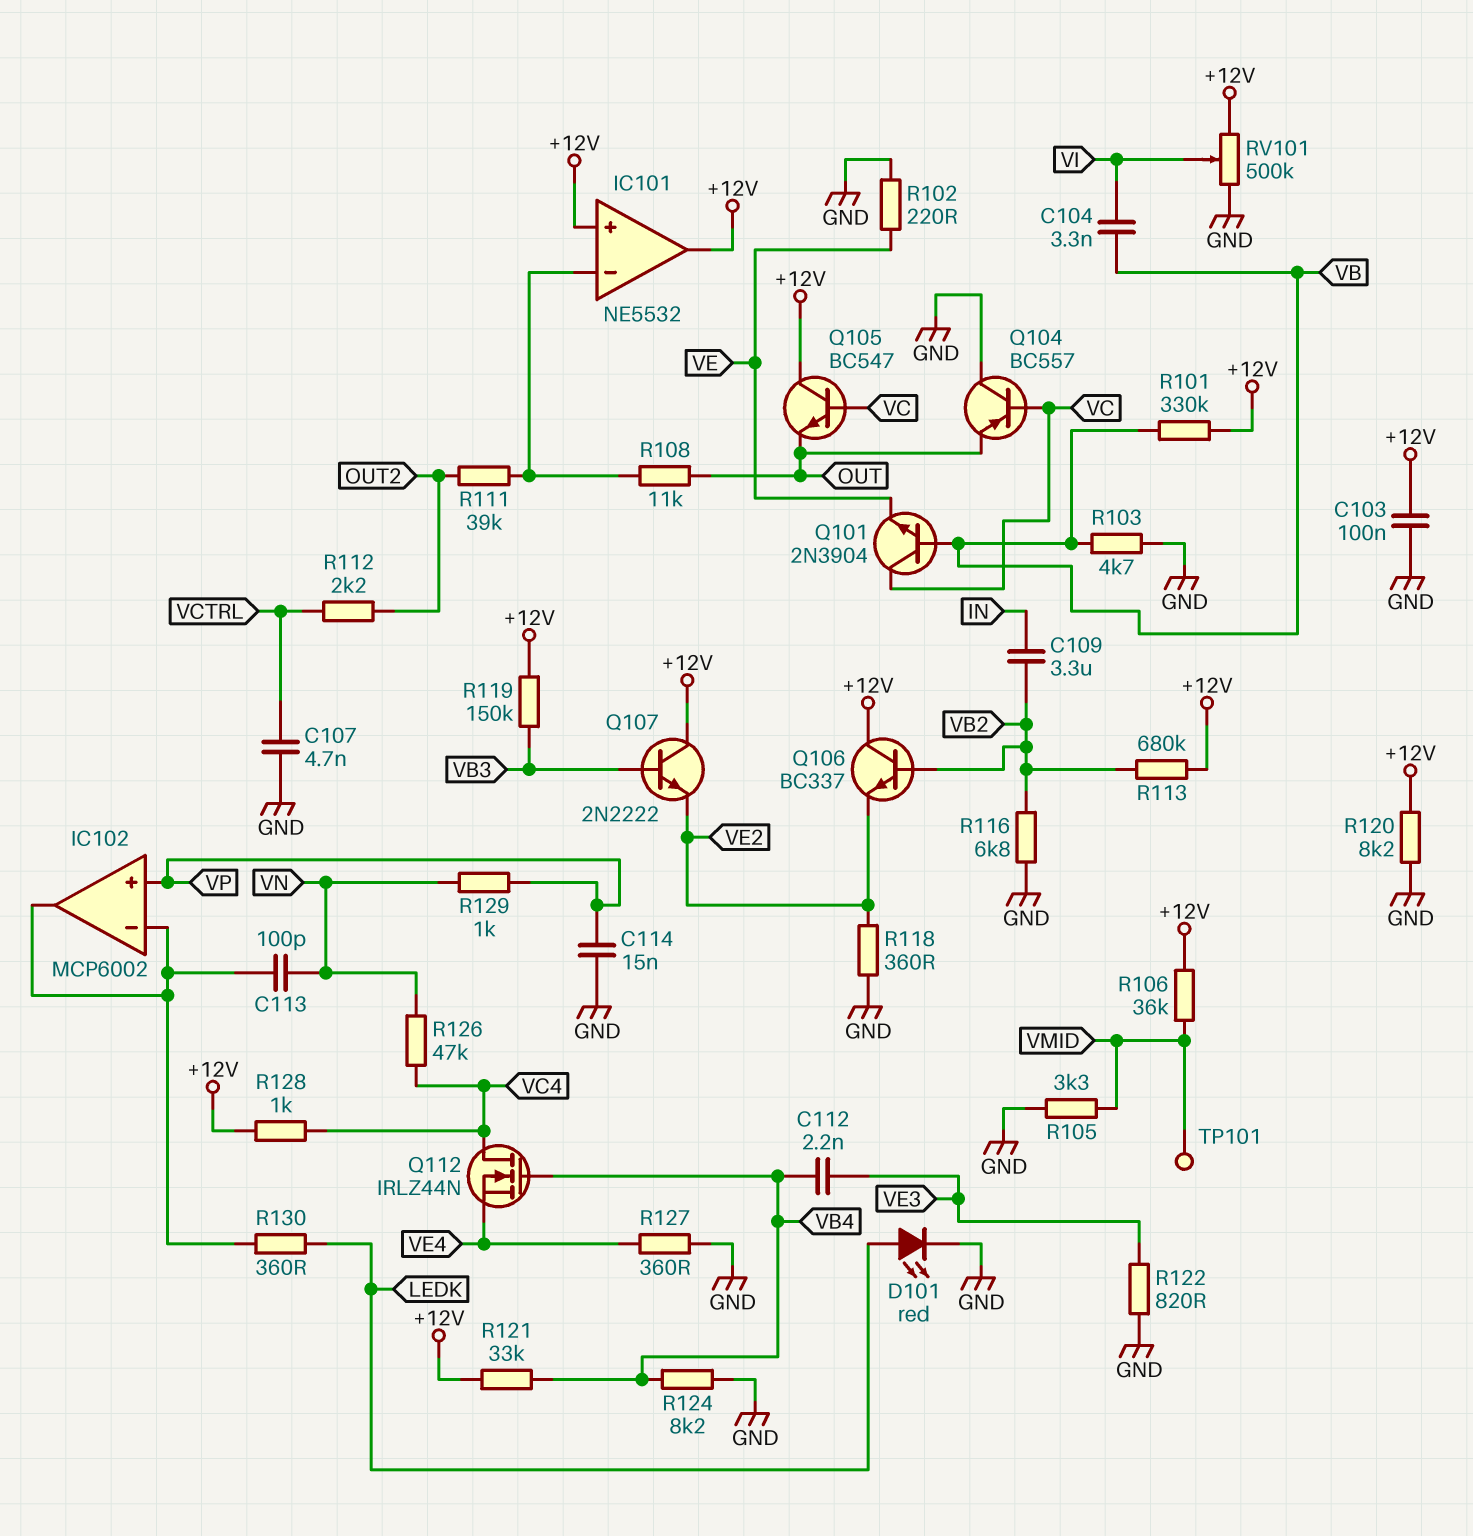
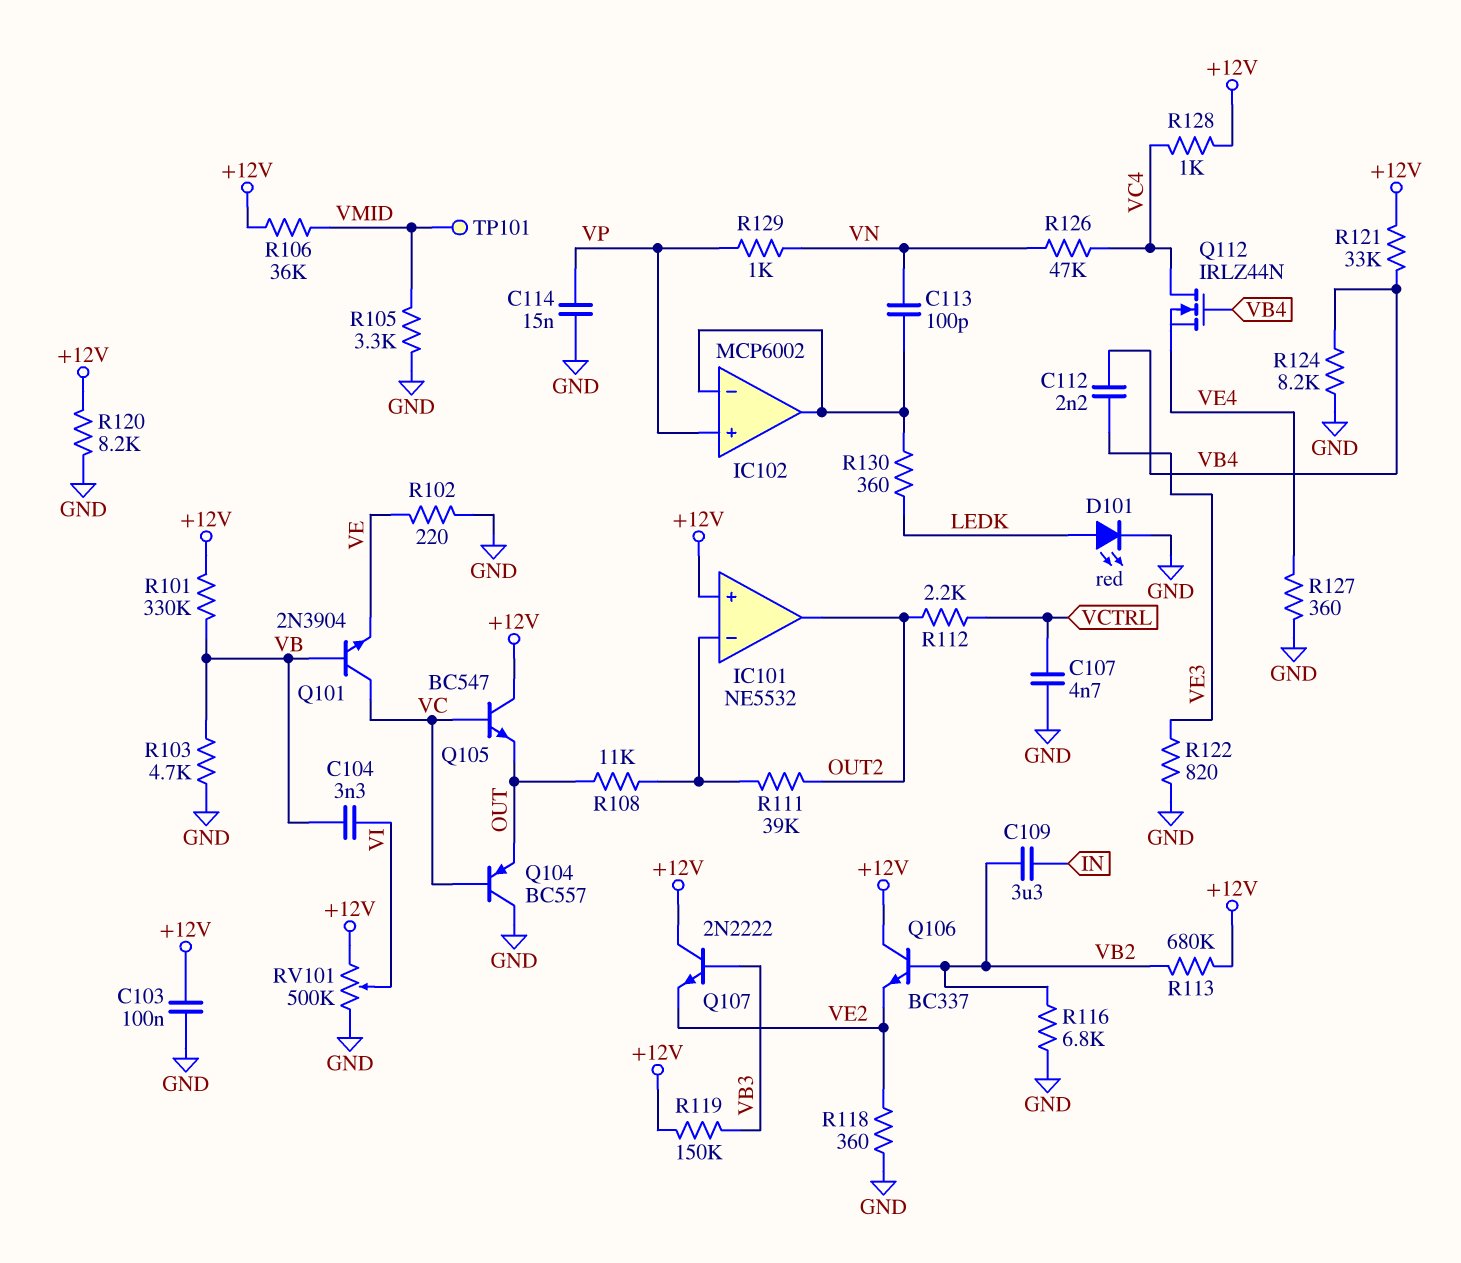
IC101 pin out: +12V -> OUT2

